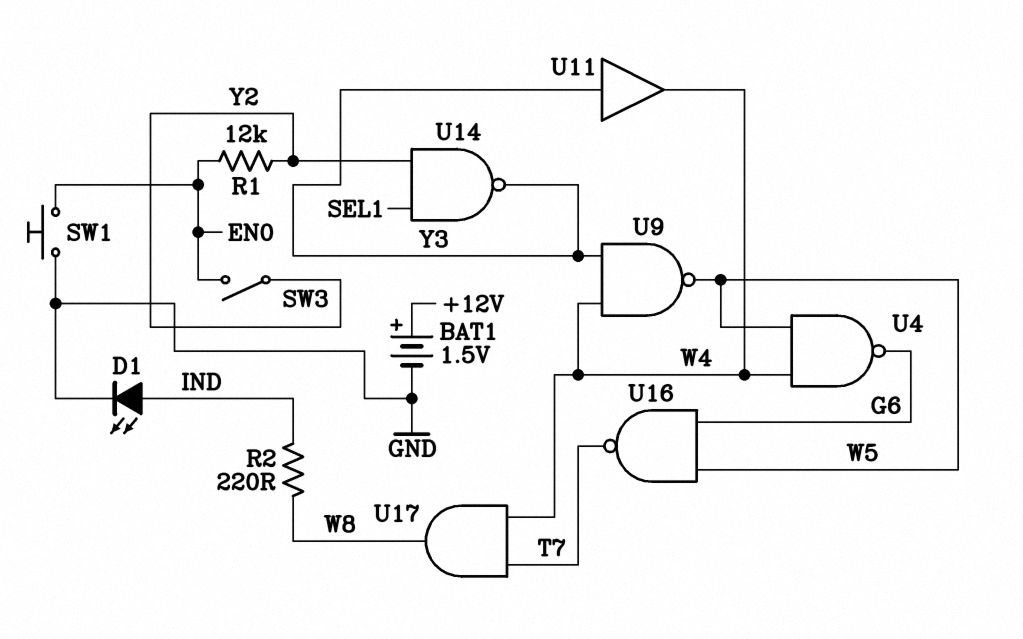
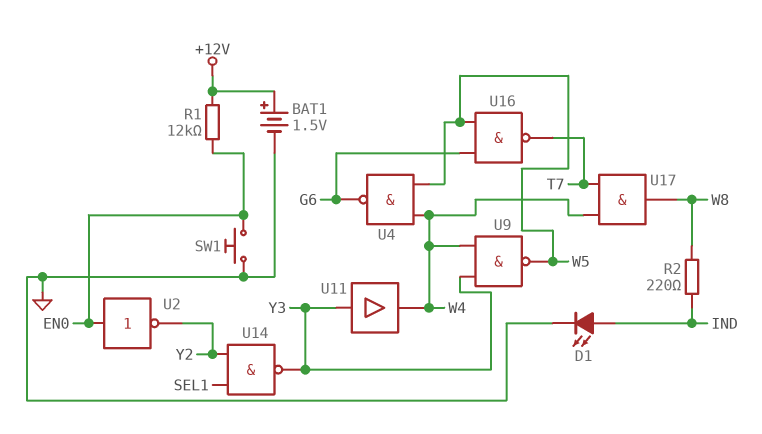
R1: 12k (EN0, Y2) -> 12k (+12V, EN0)
SW3: switch (EN0, Y2) -> none
U2: none -> NOT (in EN0, out Y2)

